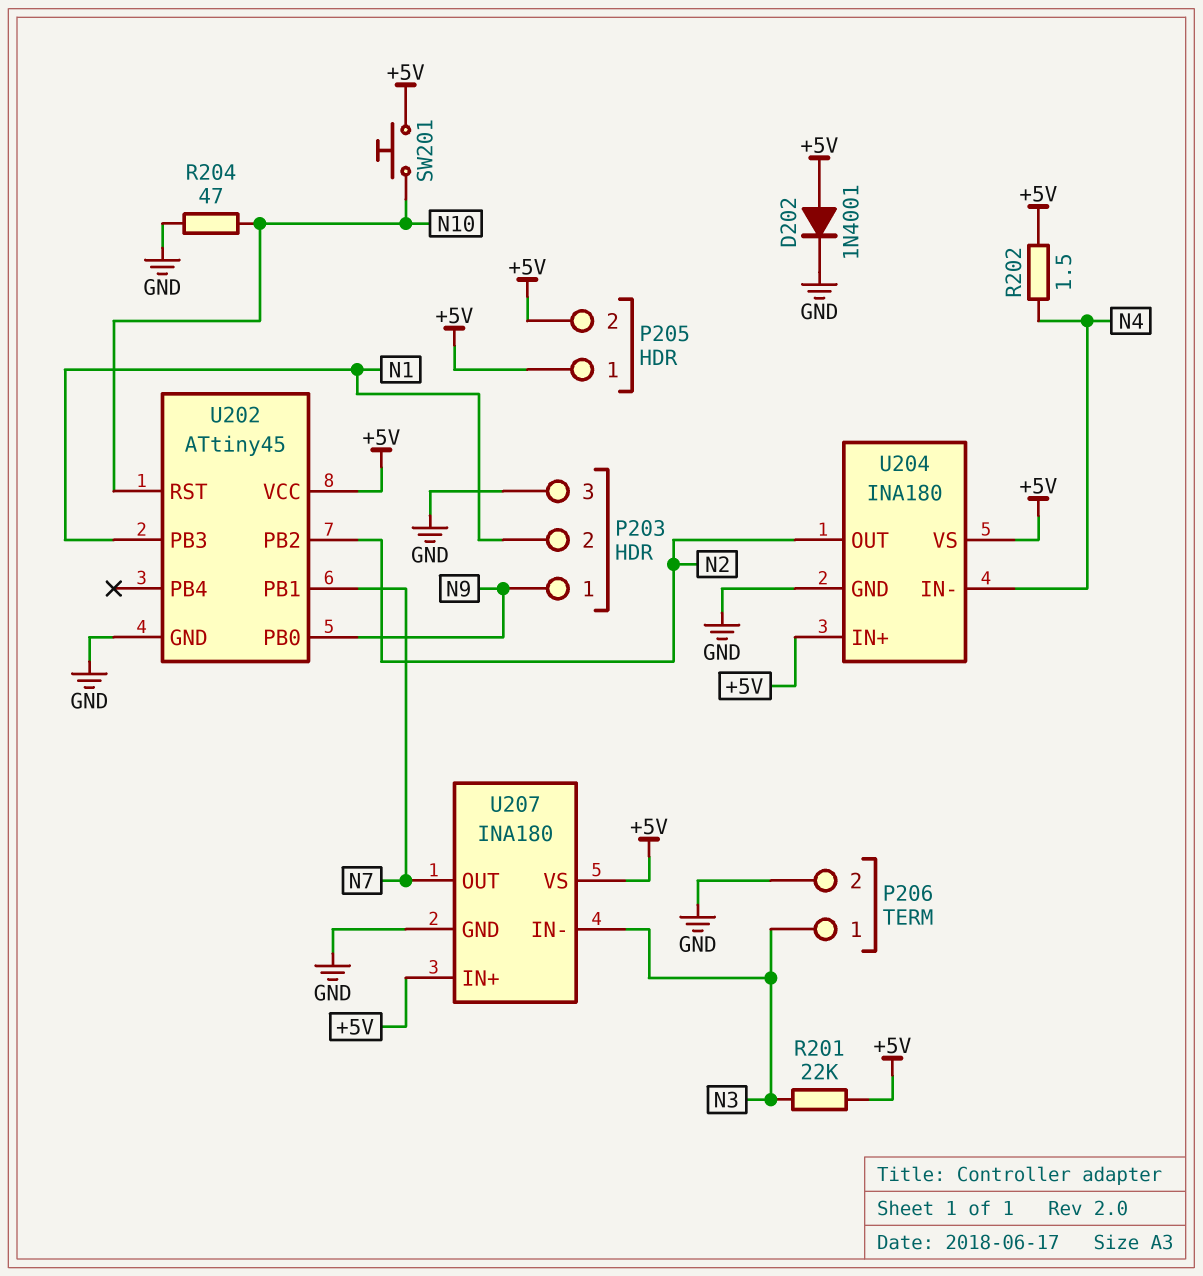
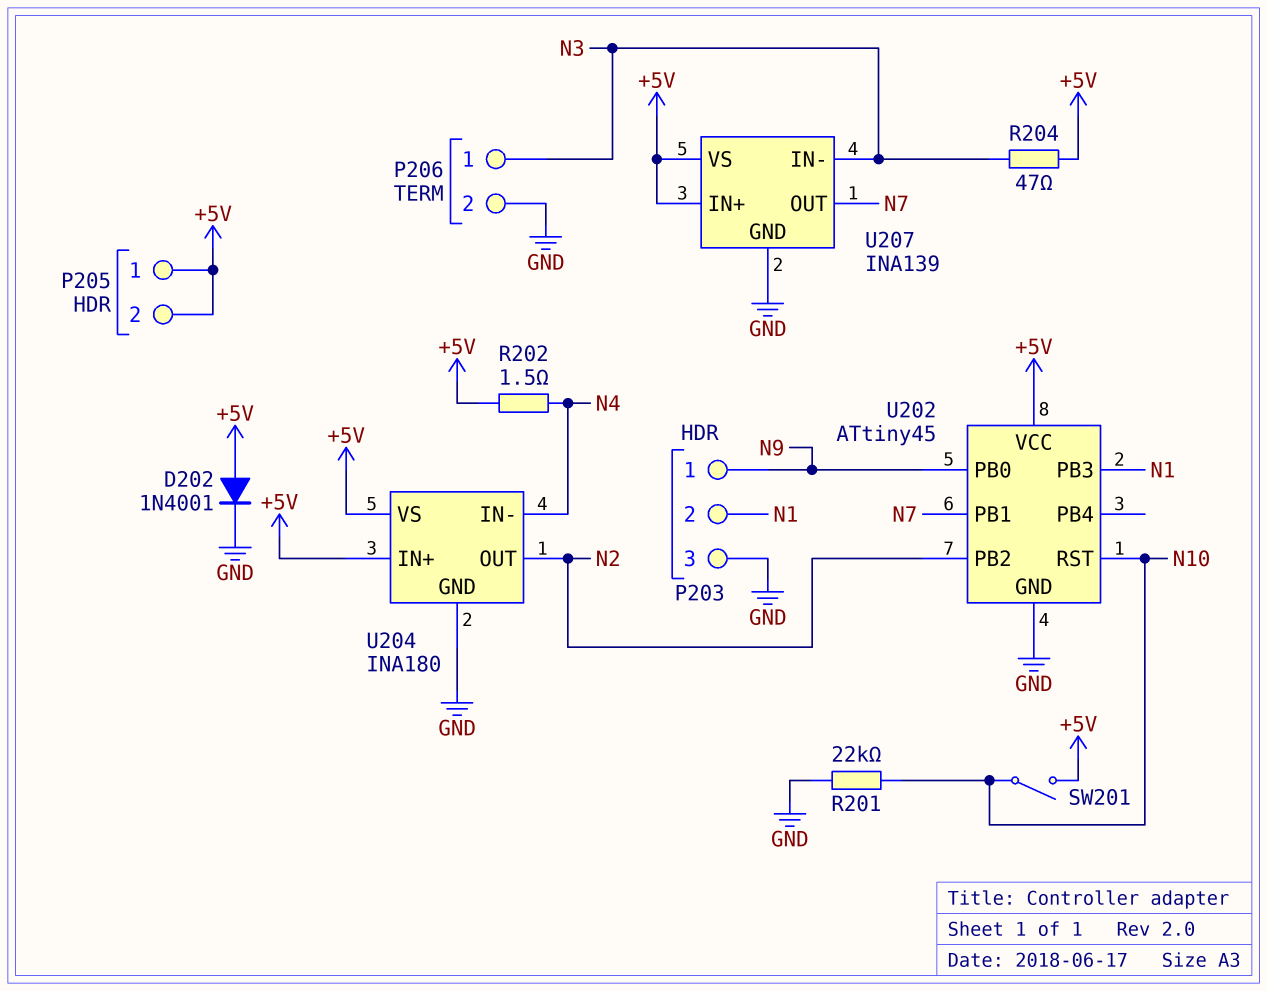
R201: 22k (+5V, N3) -> 22k (GND, N10)
R204: 47 (GND, N10) -> 47 (+5V, N3)
SW201: button (+5V, N10) -> switch (+5V, N10)
U207: INA180 -> INA139

